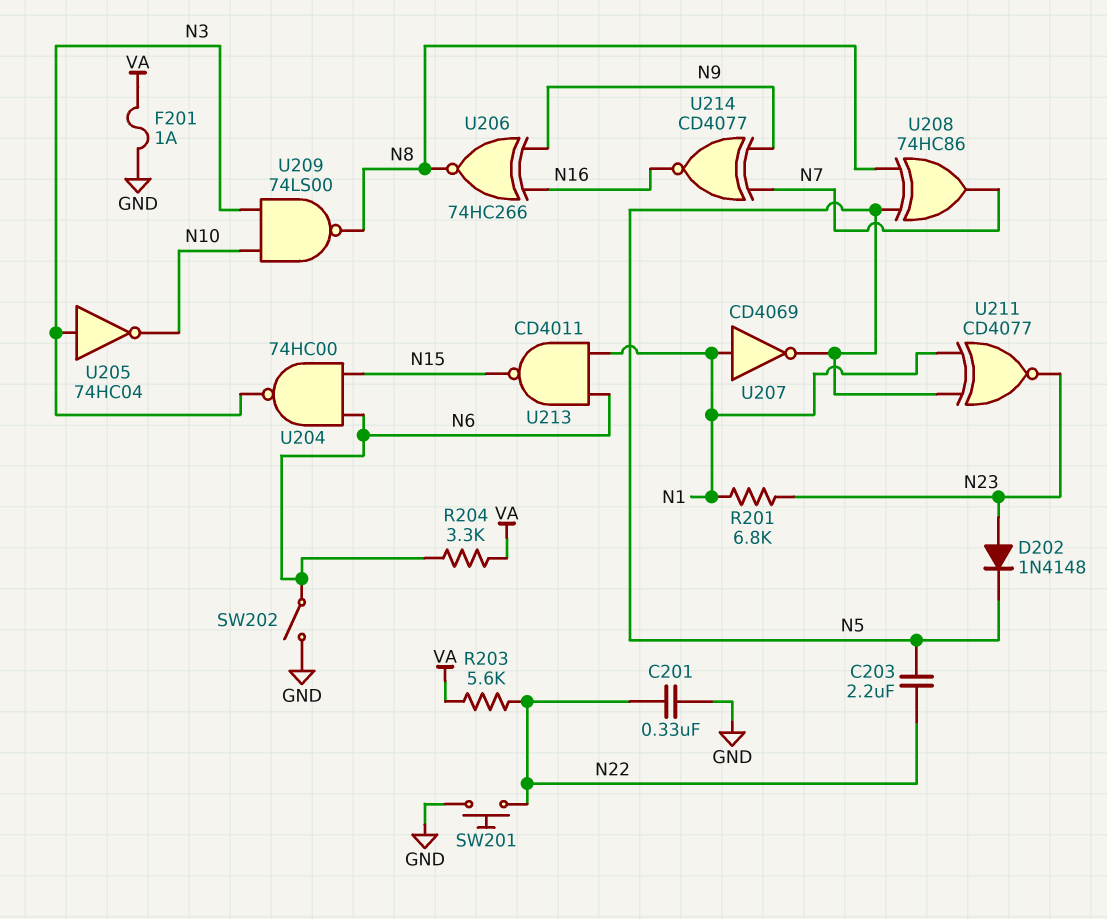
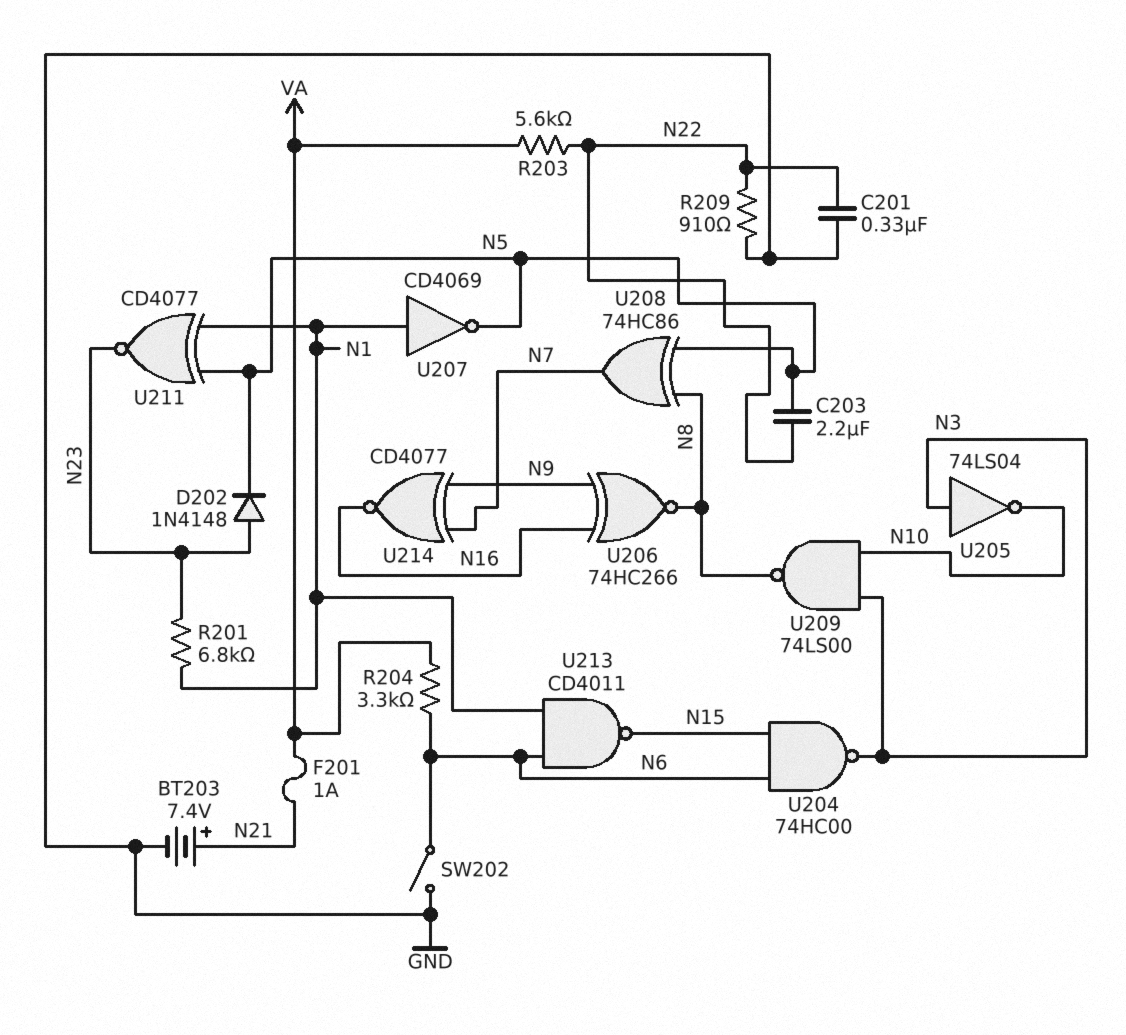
BT203: none -> 7.4V (plus N21, minus GND)
F201: 1A (GND, VA) -> 1A (N21, VA)
R209: none -> 910 (GND, N22)
SW201: button (GND, N22) -> none
U205: NOT 74HC04 (in N3, out N10) -> NOT 74LS04 (in N3, out N10)

